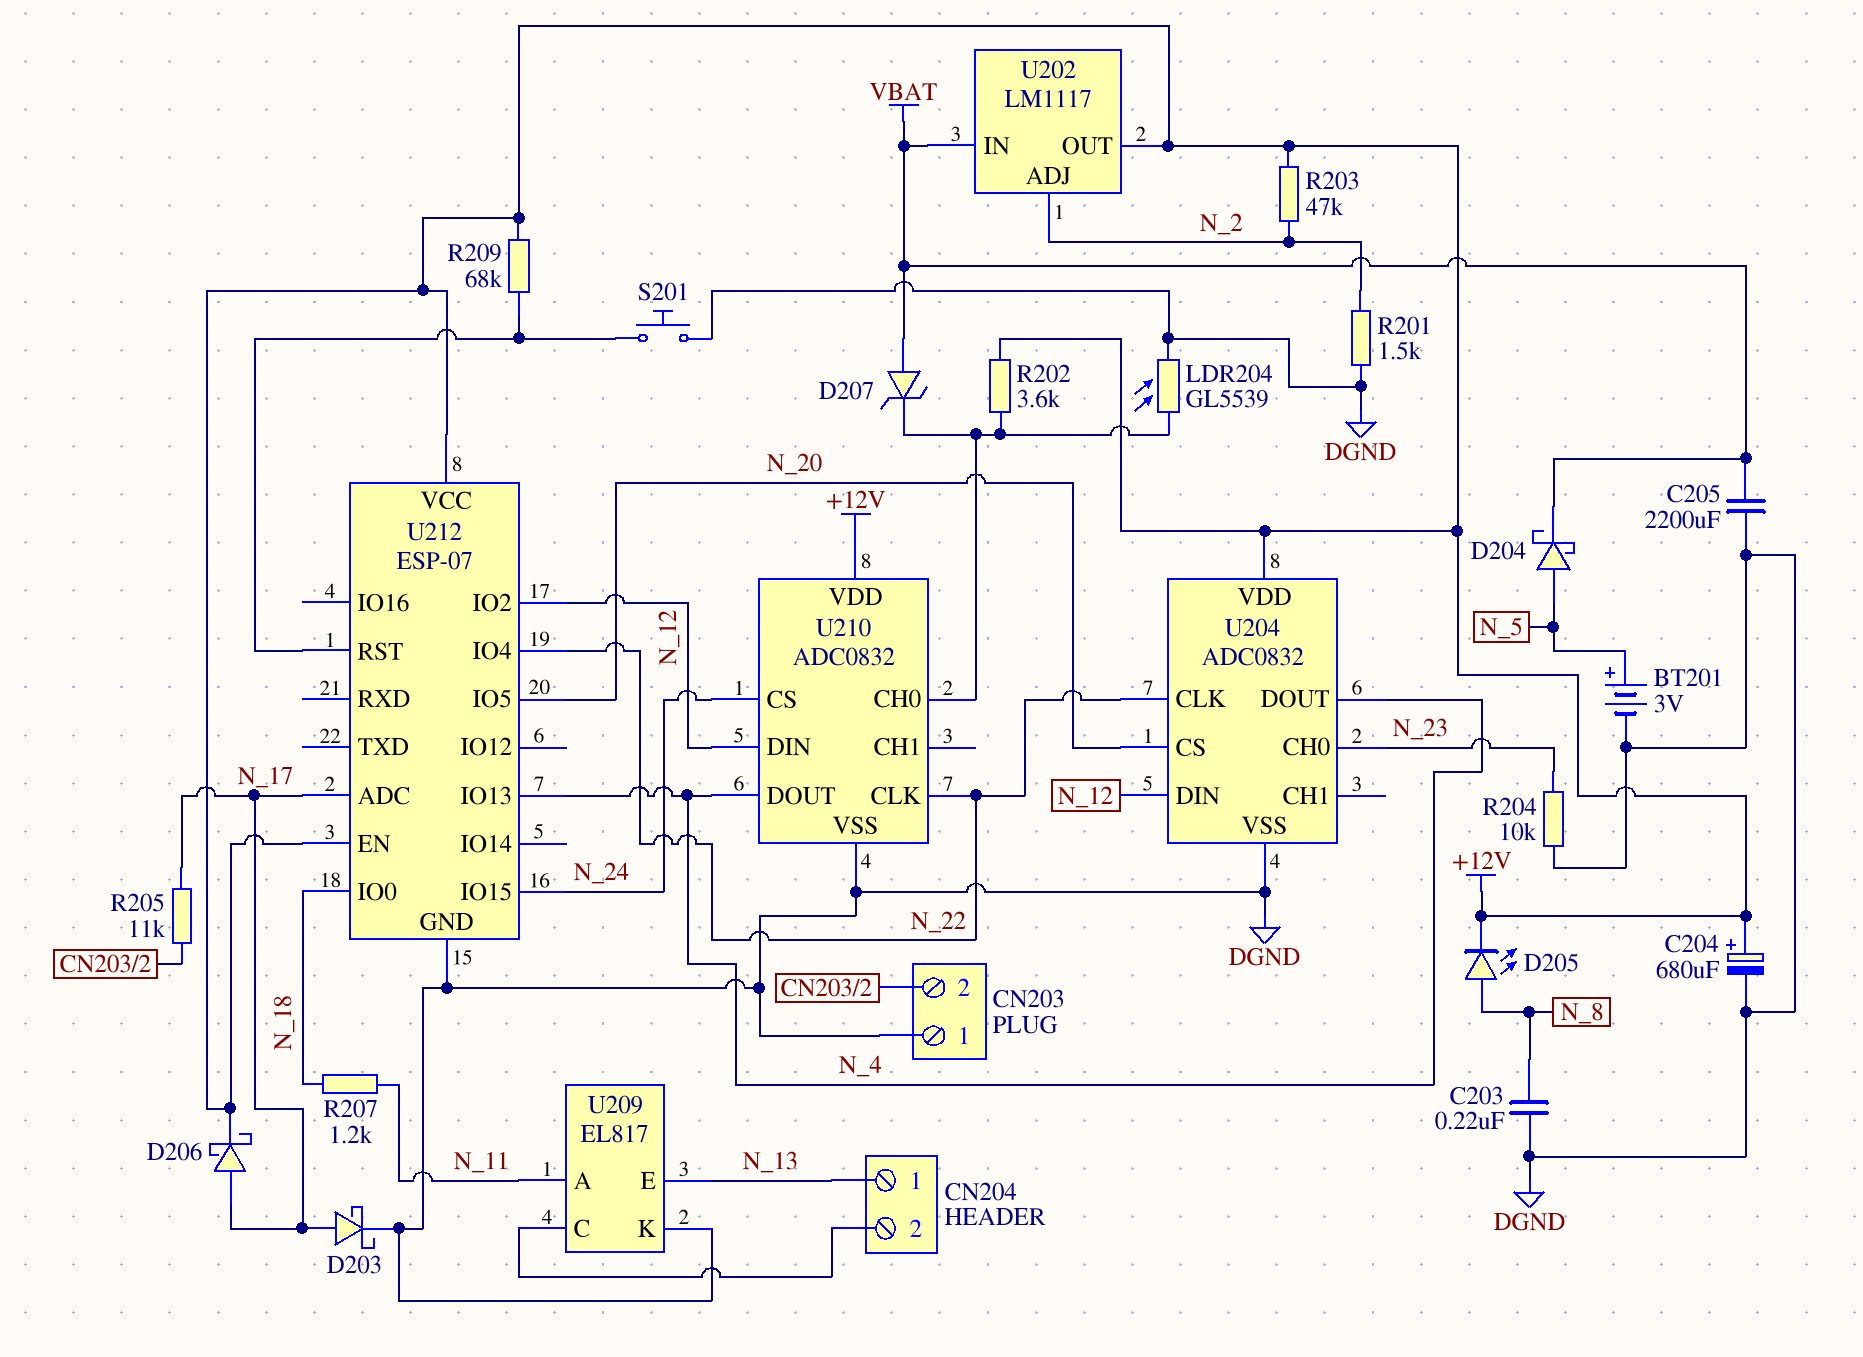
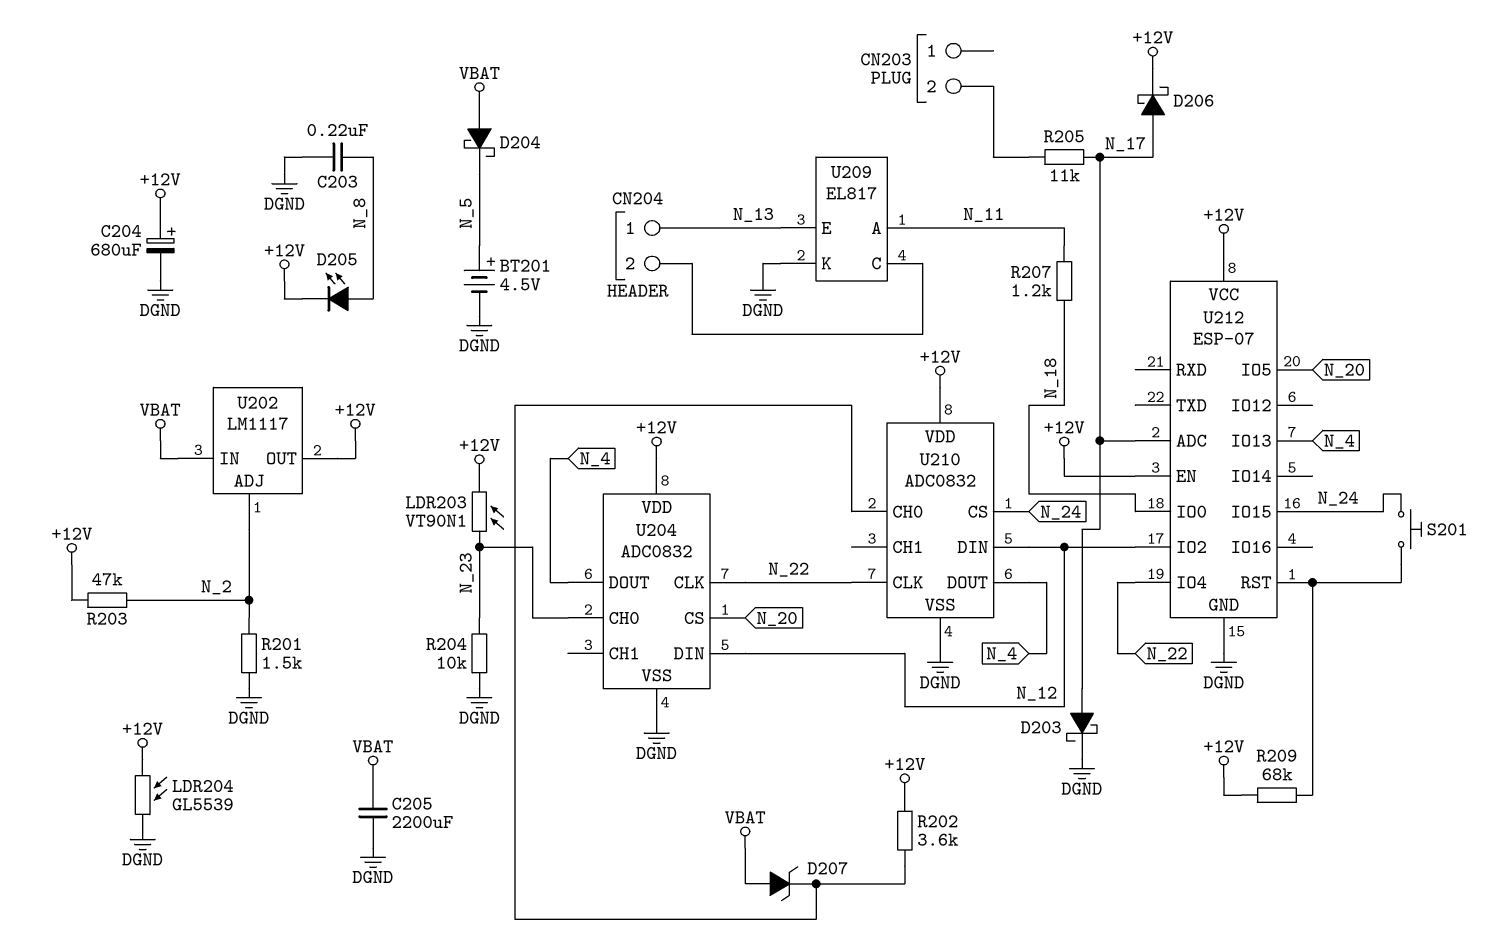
BT201: 3V (plus N_5, minus DGND) -> 4.5V (plus N_5, minus DGND)
CN203 pin 1: DGND -> none
D204: schottky (A N_5, K VBAT) -> schottky (A VBAT, K N_5)
LDR203: none -> VT90N1 (+12V, N_23)
LDR204: GL5539 (DGND, U210/CH0) -> GL5539 (+12V, DGND)
S201: button (DGND, U212/RST) -> button (N_24, U212/RST)

